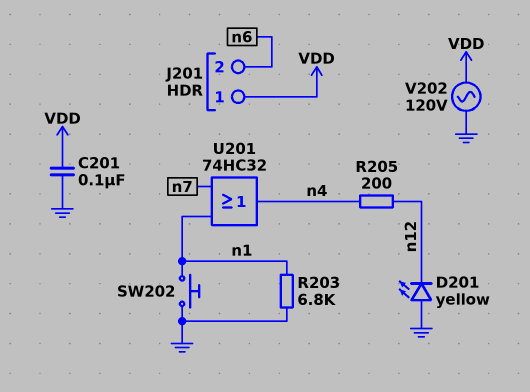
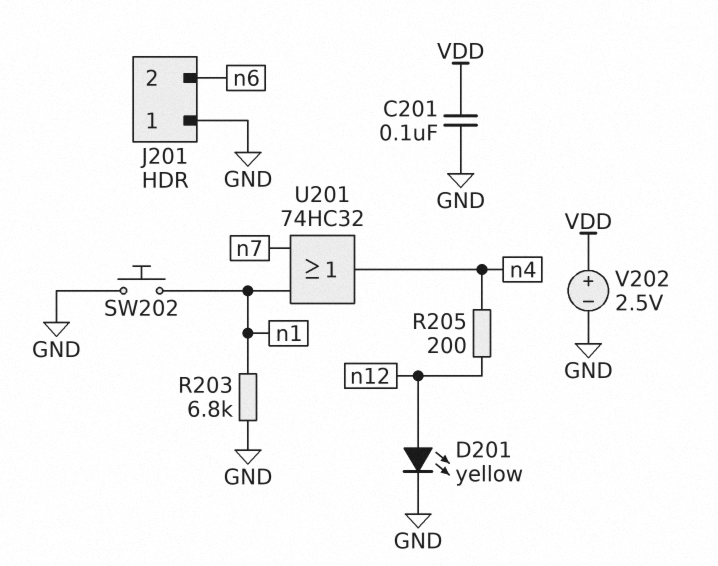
D201: LED yellow (A GND, K n12) -> LED yellow (A n12, K GND)
J201 pin 1: VDD -> GND
V202: AC 120V (GND, VDD) -> 2.5V (plus VDD, minus GND)

